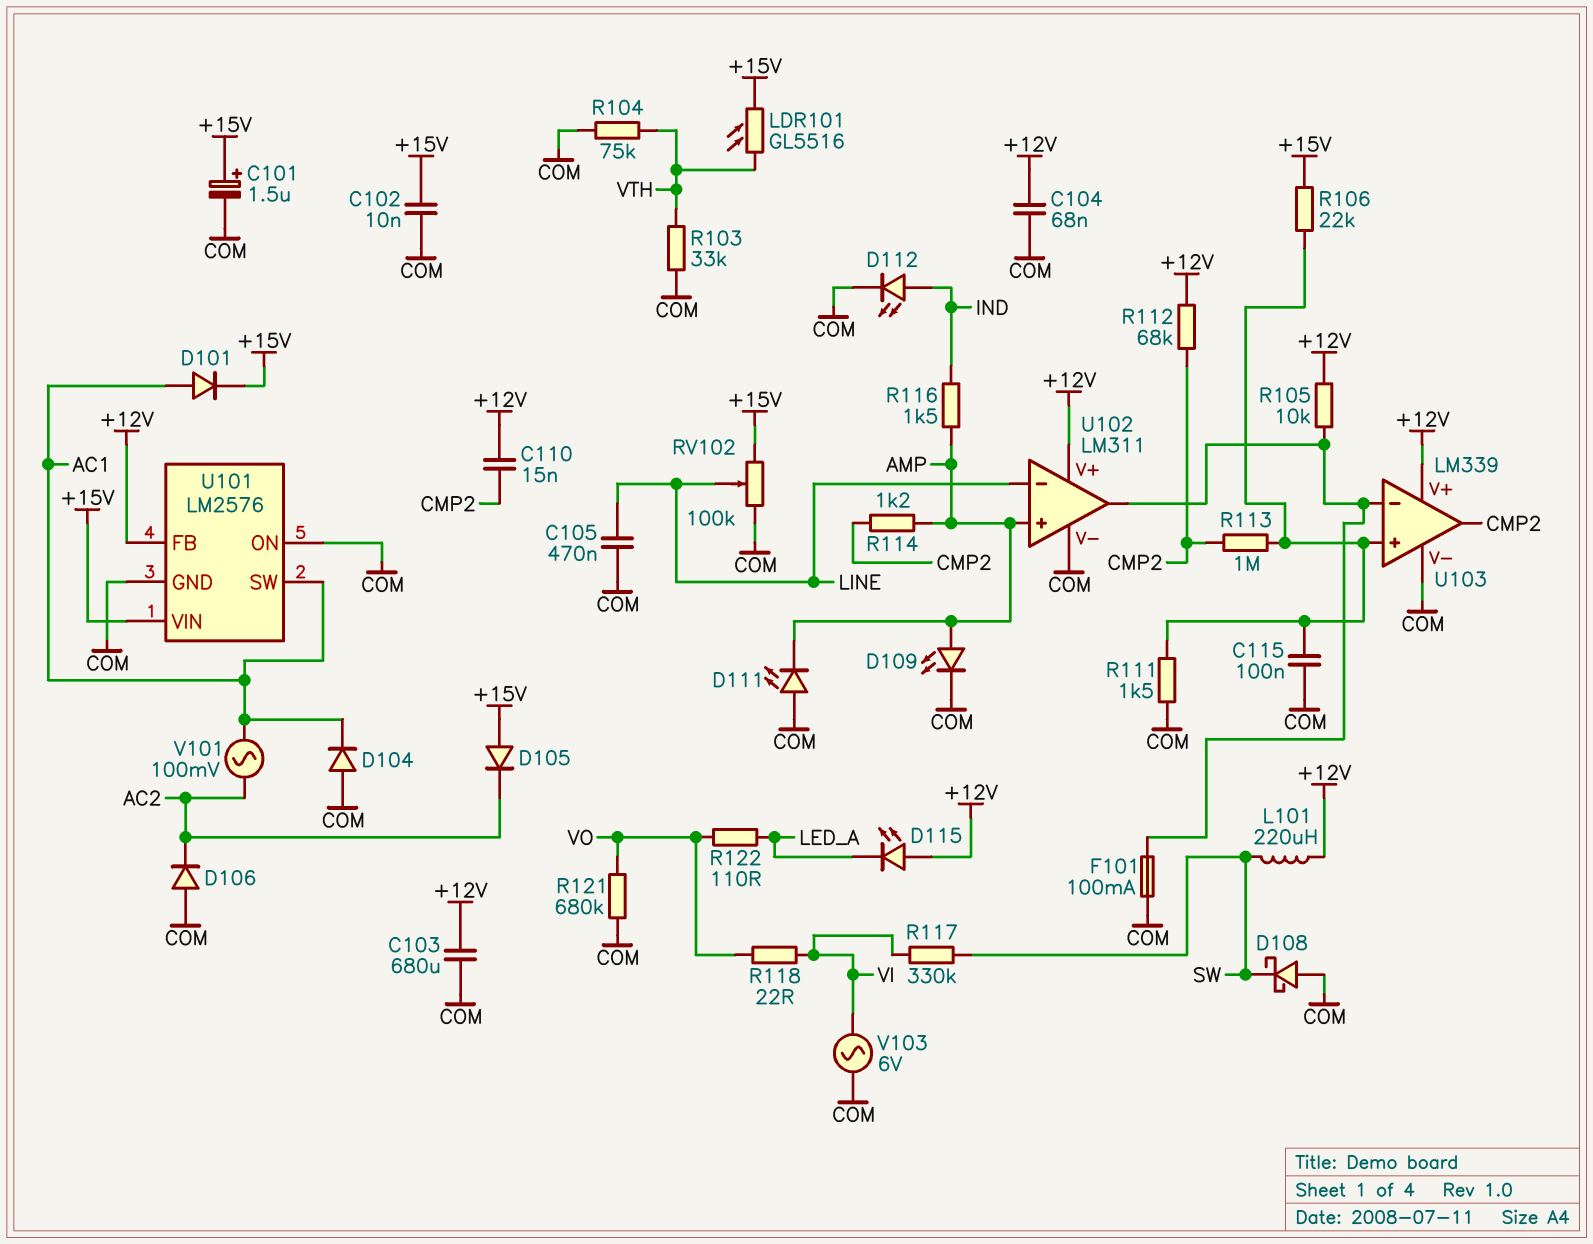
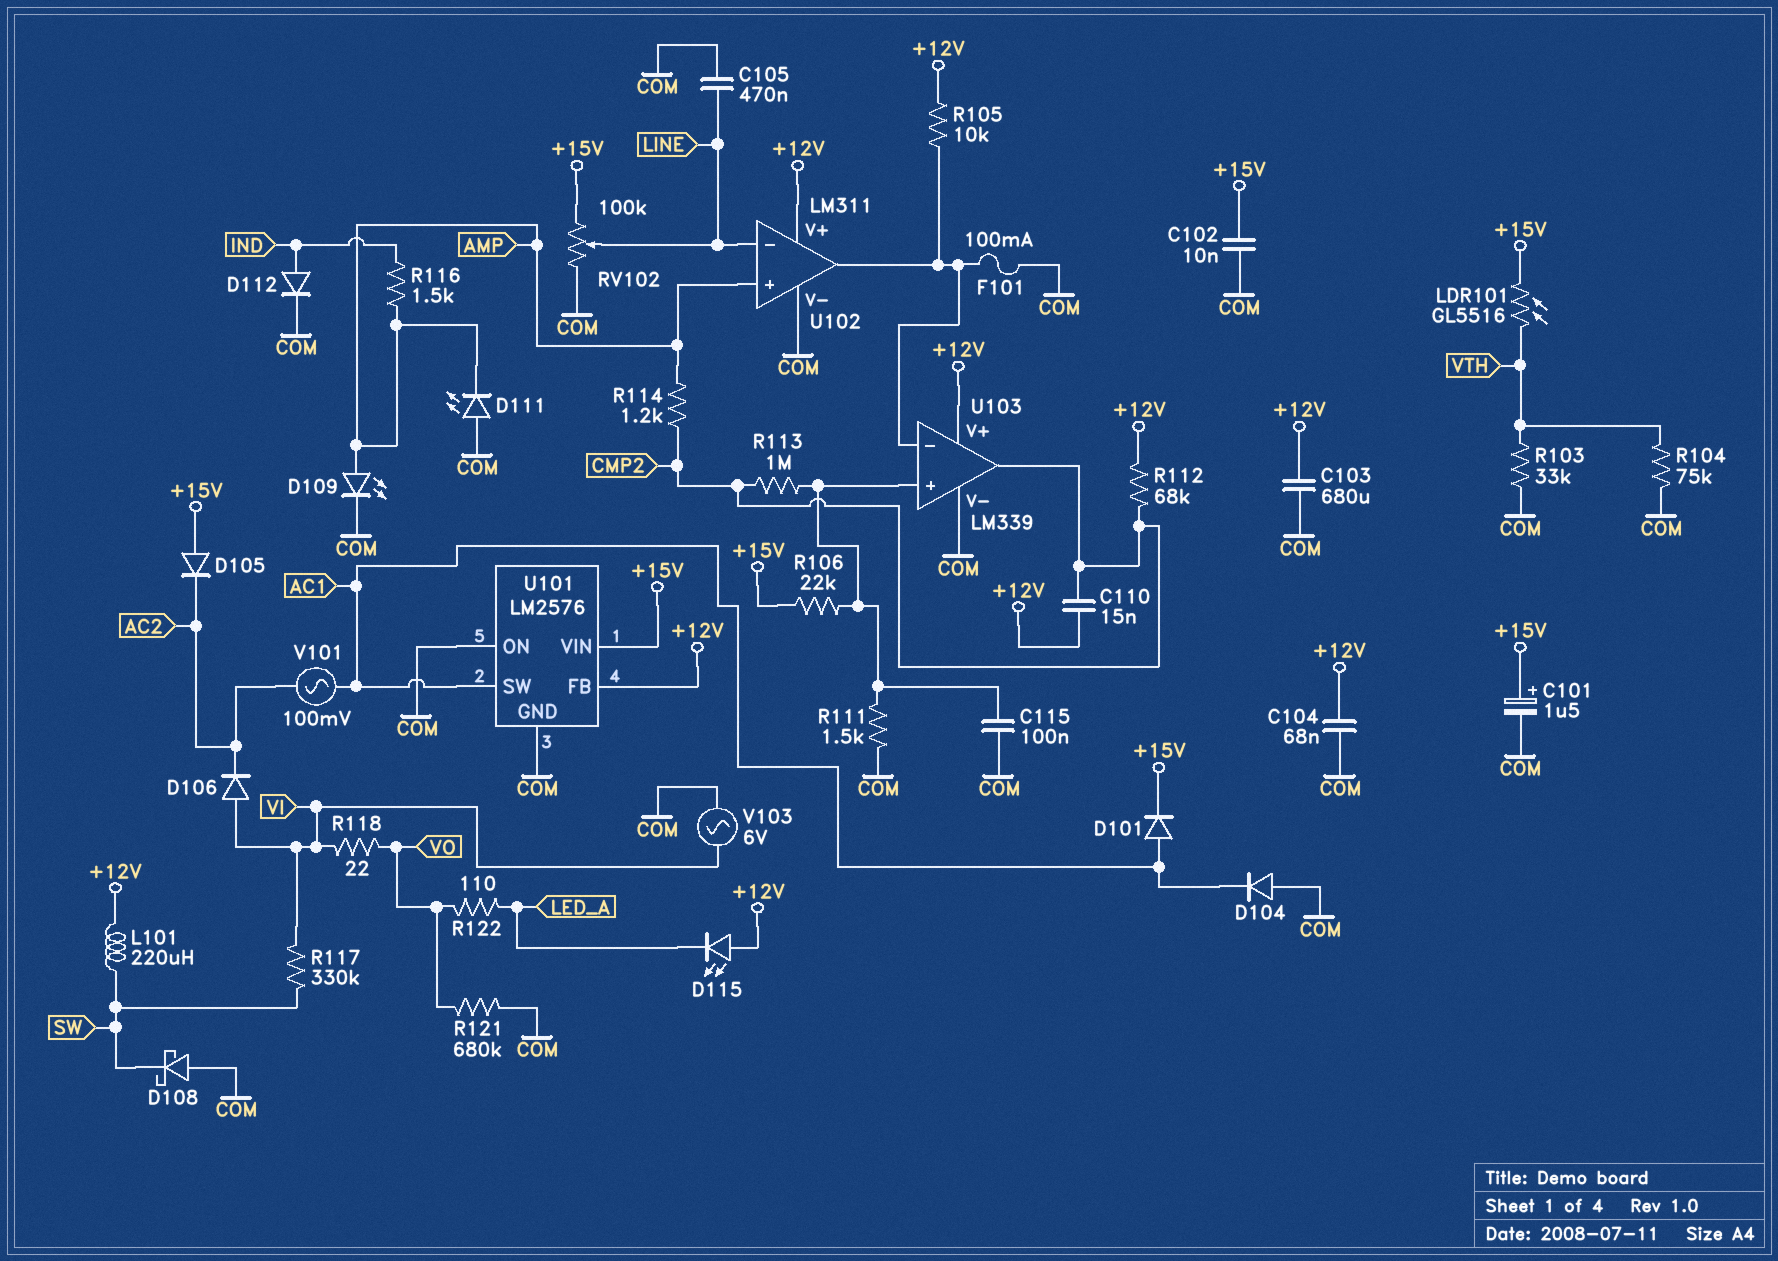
D106: diode (A COM, K AC2) -> diode (A VI, K AC2)
D112: LED (A IND, K COM) -> diode (A IND, K COM)

